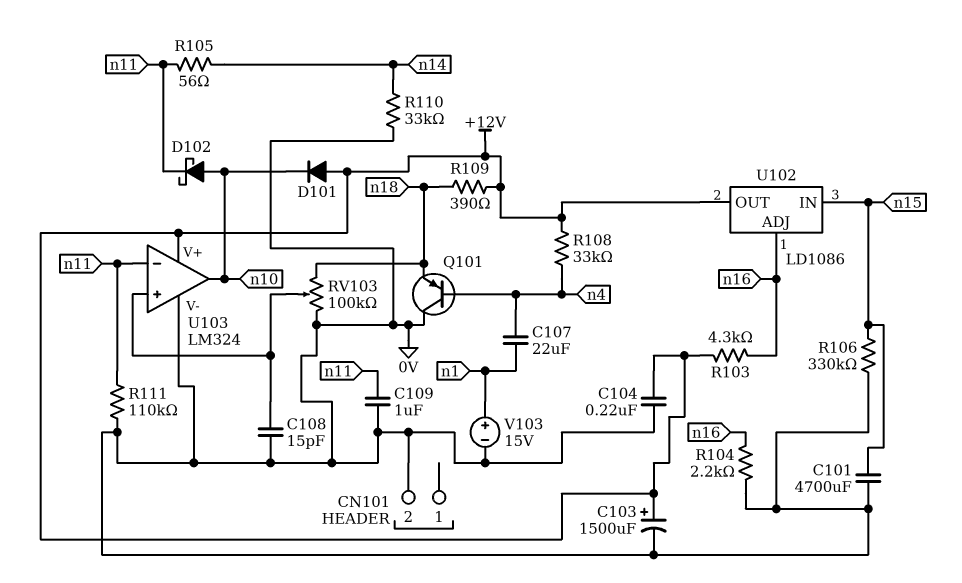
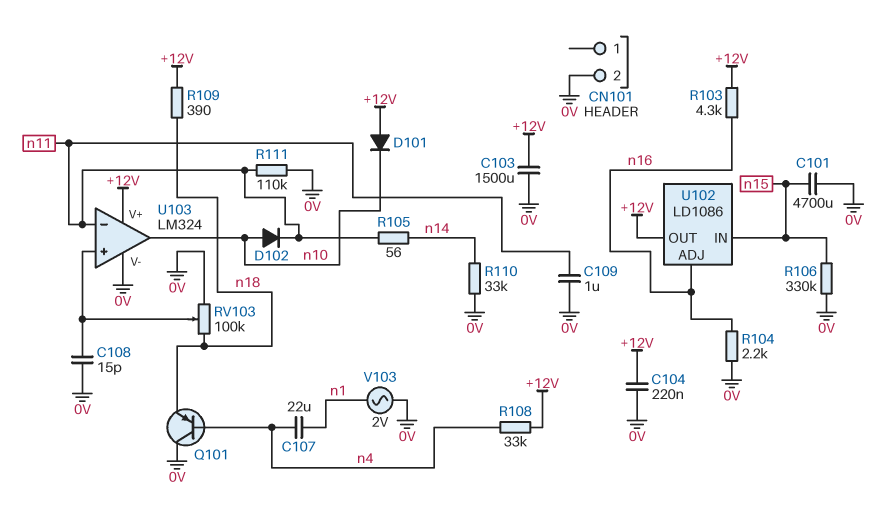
C103: 1500uF (plus +12V, minus 0V) -> 1500uF (+12V, 0V)
D102: schottky (A n10, K n11) -> diode (A n10, K n11)
V103: 15V (plus n1, minus 0V) -> AC 2V (0V, n1)

